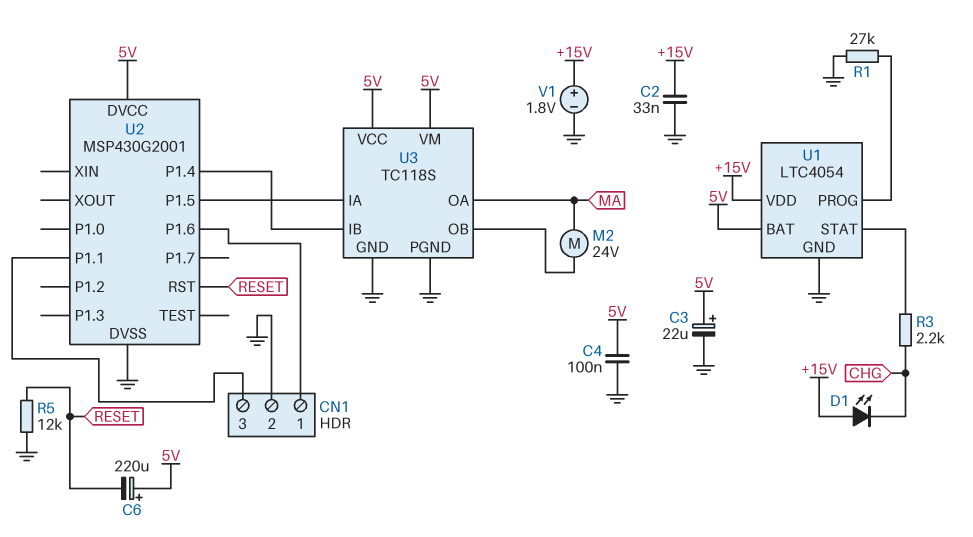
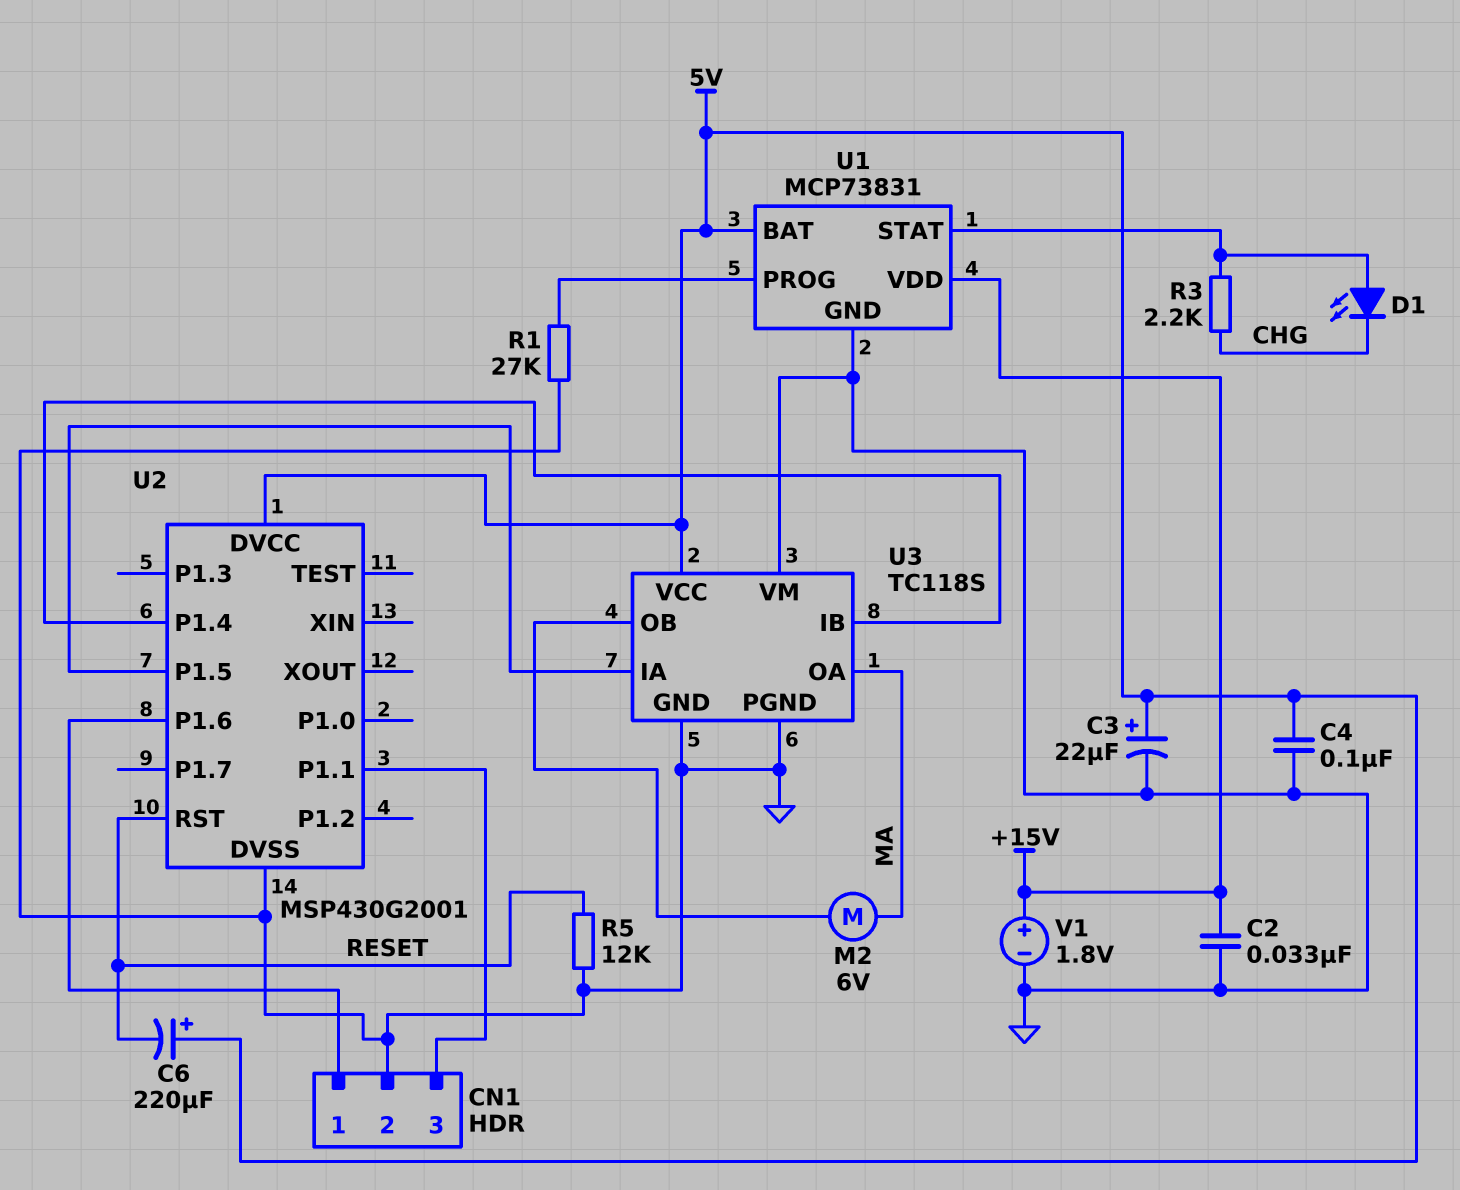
D1: LED (A +15V, K CHG) -> LED (A U1/STAT, K CHG)
M2: motor 24V (MA, U3/OB) -> motor 6V (MA, U3/OB)
U1: LTC4054 -> MCP73831
U3 pin VM: 5V -> GND

